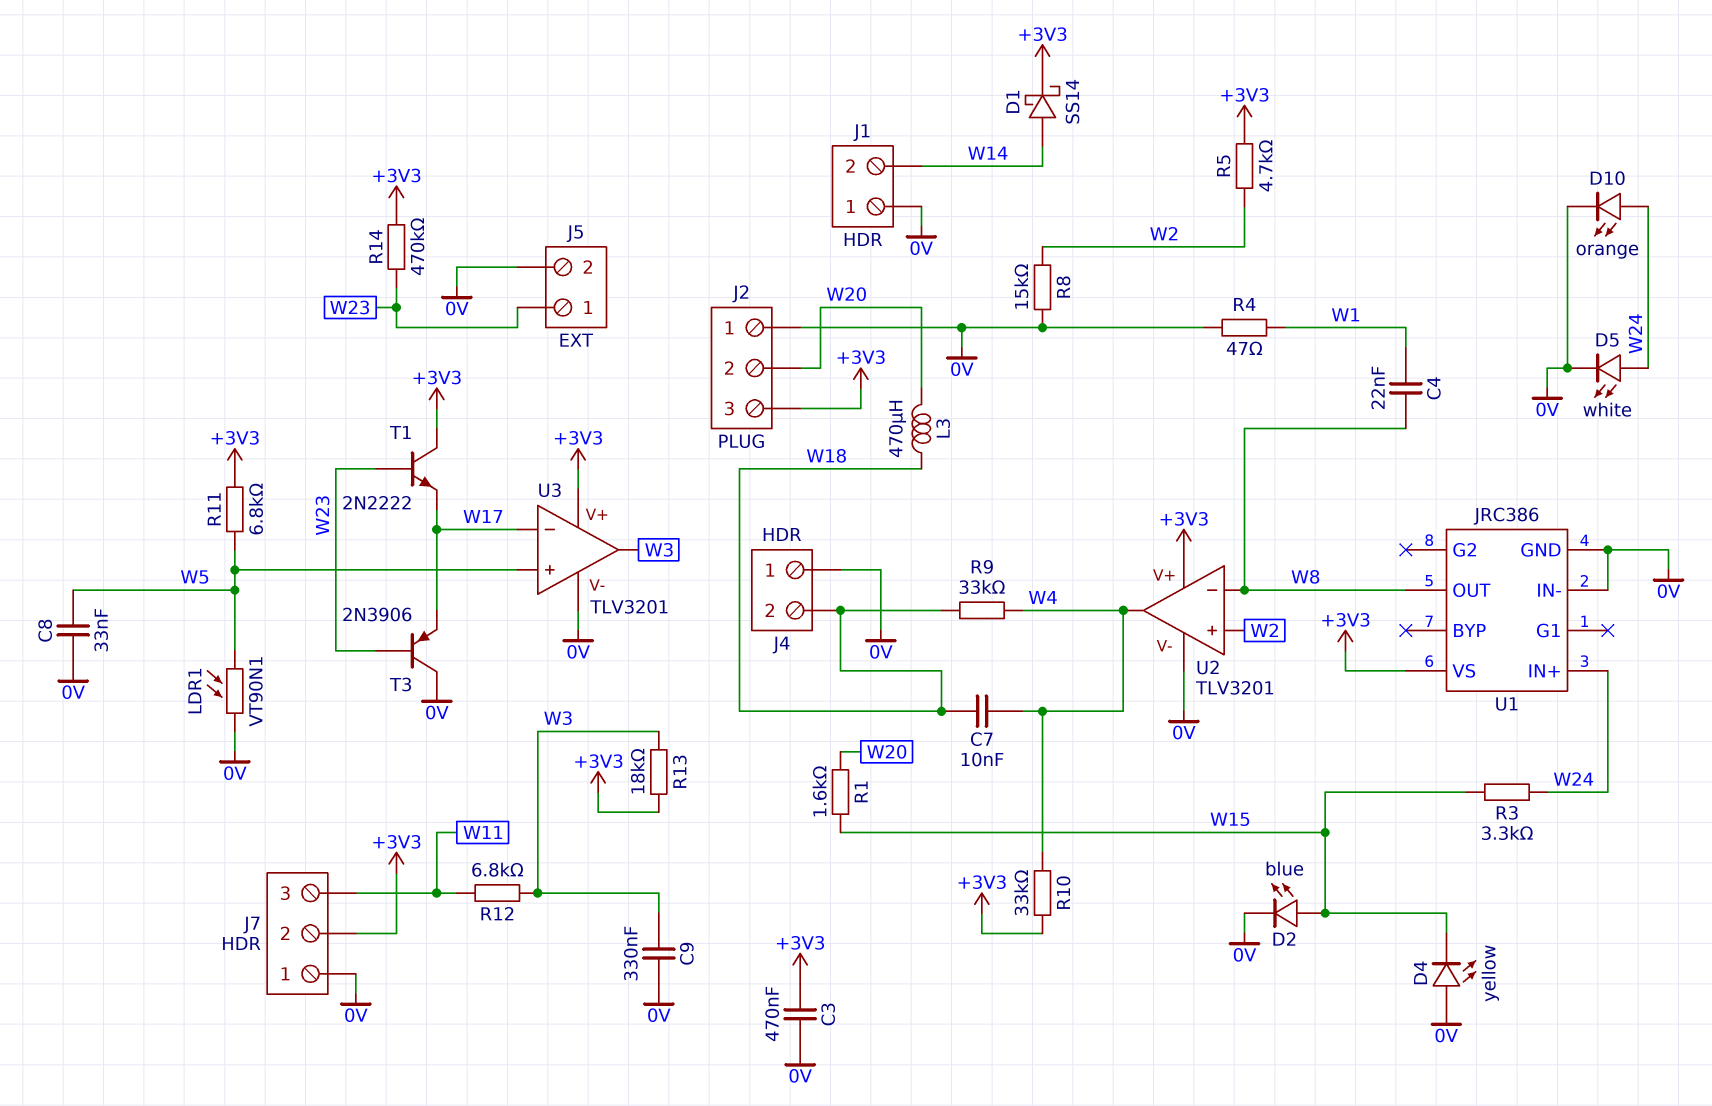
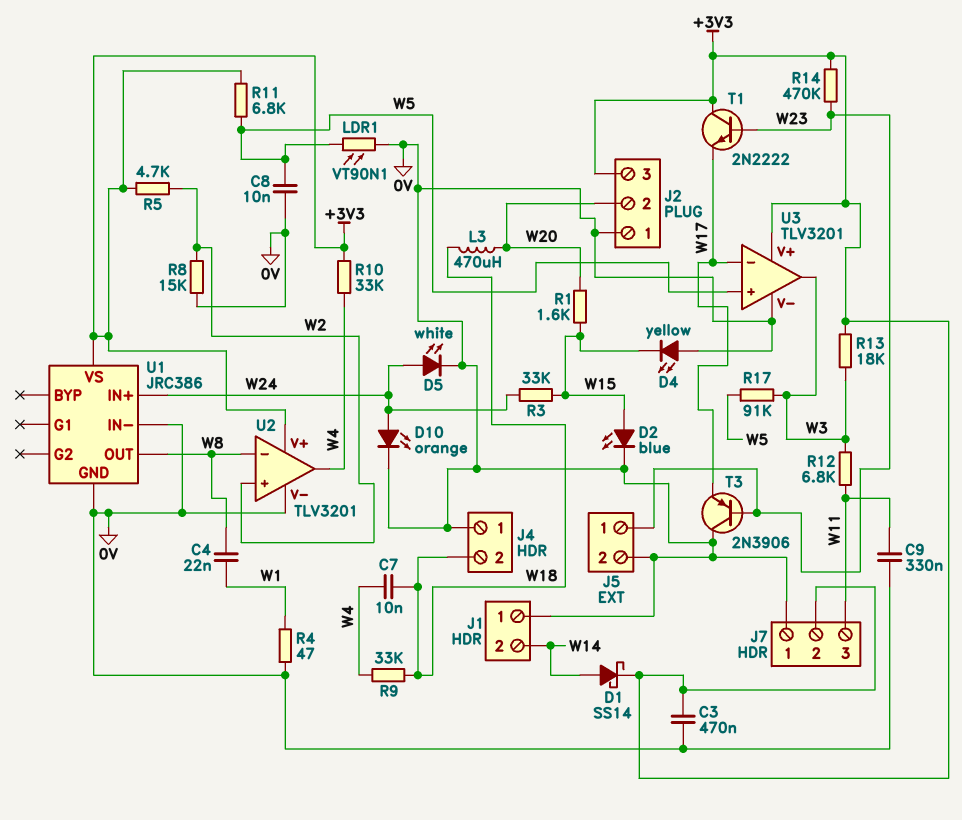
C8: 33nF (0V, W5) -> 10nF (0V, W5)
C9: 330nF (0V, W3) -> 330nF (0V, W11)
R3: 3.3k (W15, W24) -> 33k (W15, W24)
R17: none -> 91k (W3, W5)

